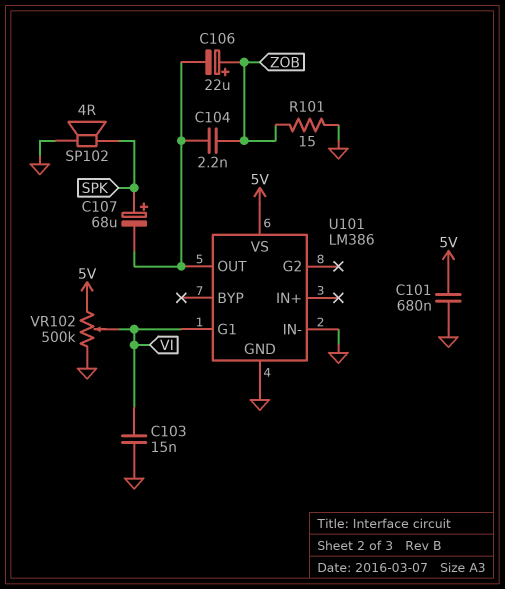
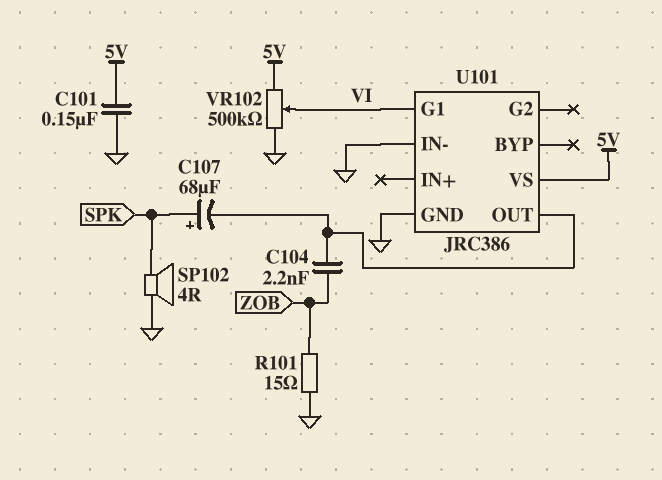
C101: 680nF (5V, GND) -> 150nF (5V, GND)
C103: 15nF (GND, VI) -> none
C106: 22uF (plus ZOB, minus U101/OUT) -> none
U101: LM386 -> JRC386

